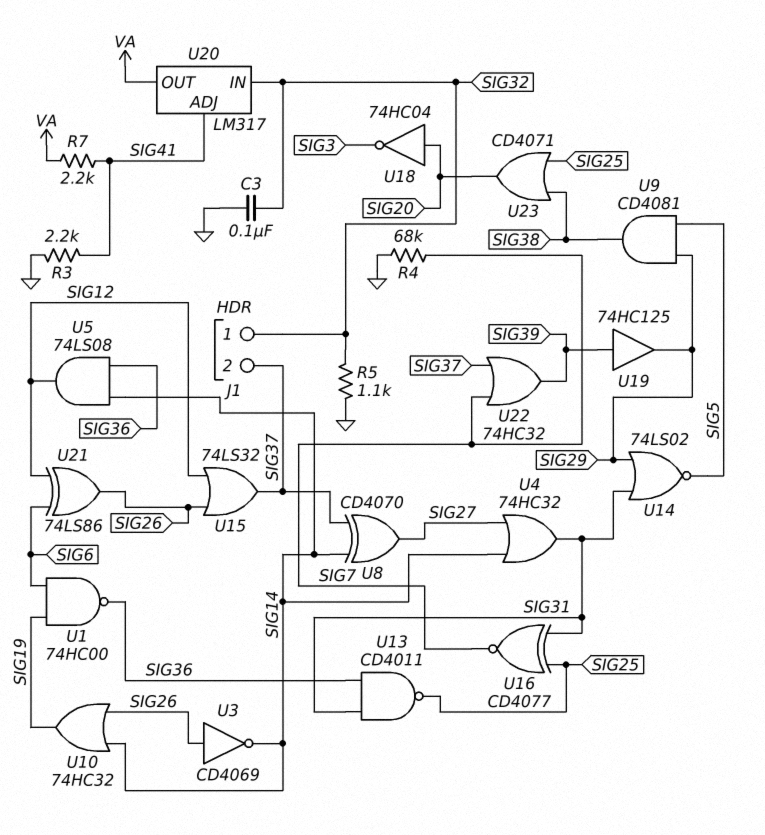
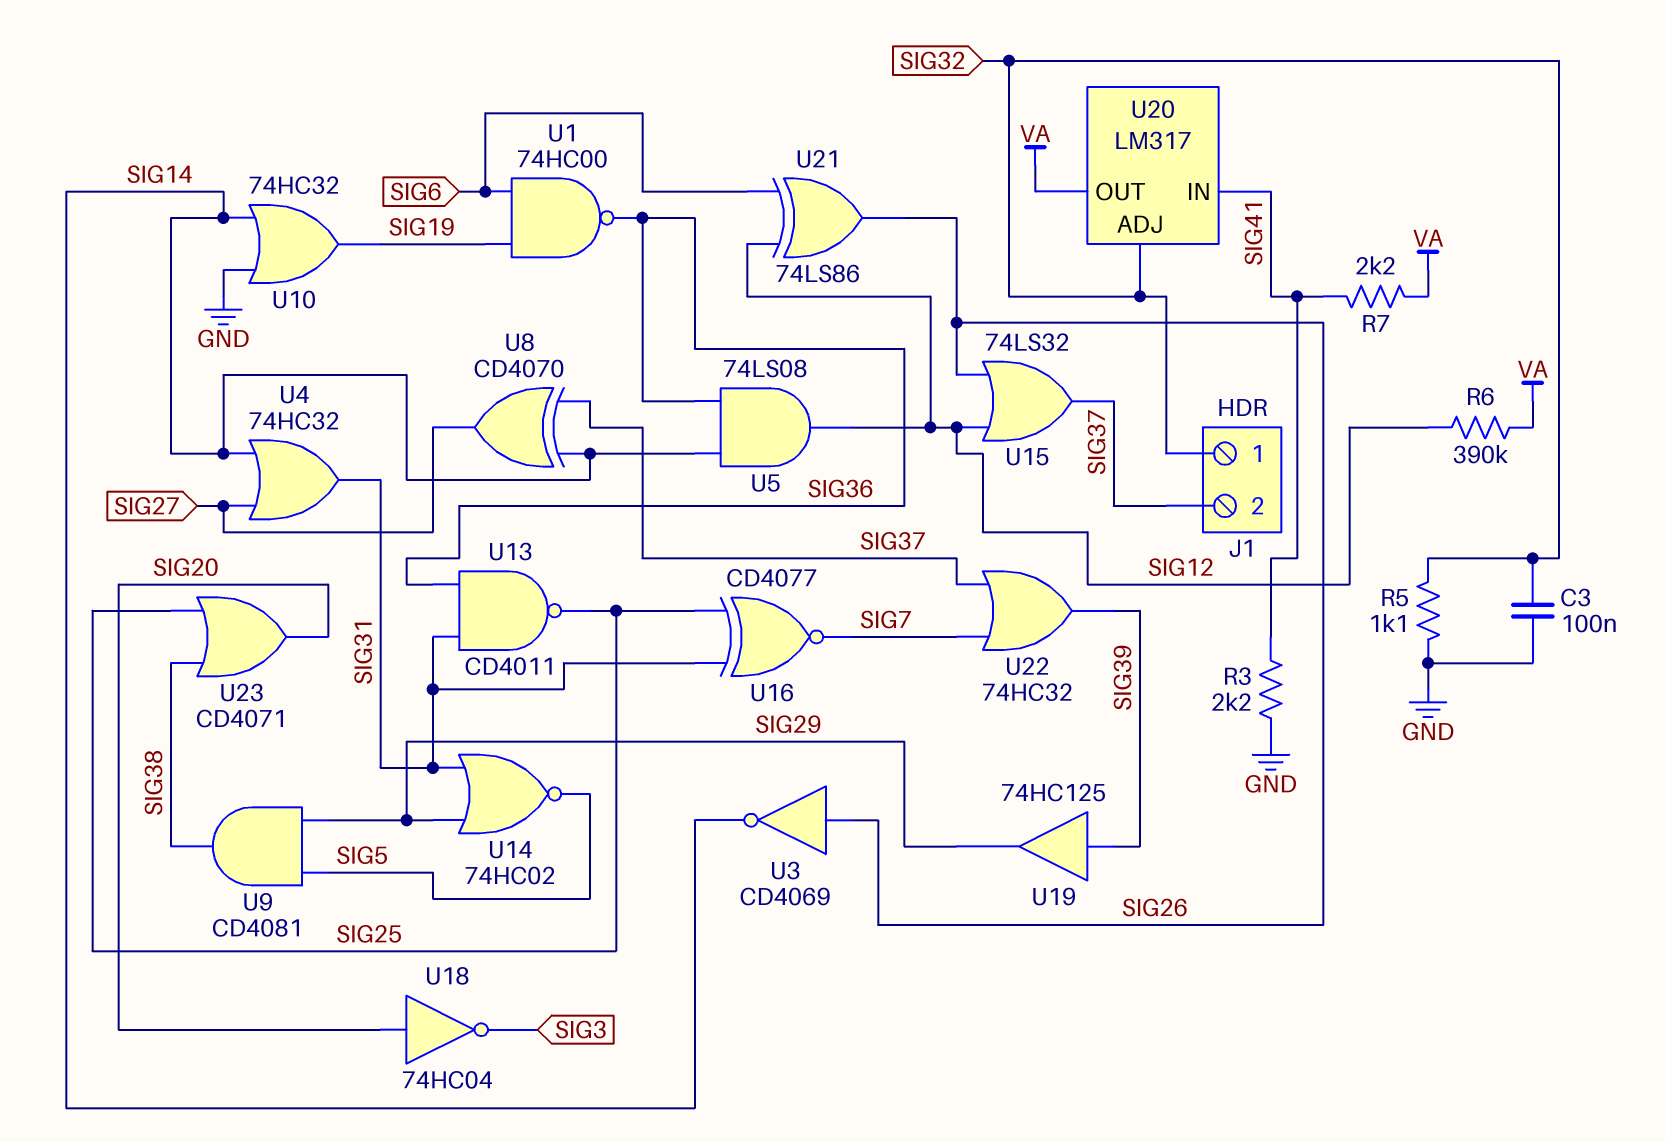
R4: 68k (GND, SIG7) -> none
R6: none -> 390k (SIG12, VA)
U10: OR 74HC32 (in SIG14, in SIG26, out SIG19) -> OR 74HC32 (in GND, in SIG14, out SIG19)
U14: NOR 74LS02 (in SIG29, in SIG31, out SIG5) -> NOR 74HC02 (in SIG29, in SIG31, out SIG5)
U20 pin ADJ: SIG41 -> SIG32
U20 pin IN: SIG32 -> SIG41

